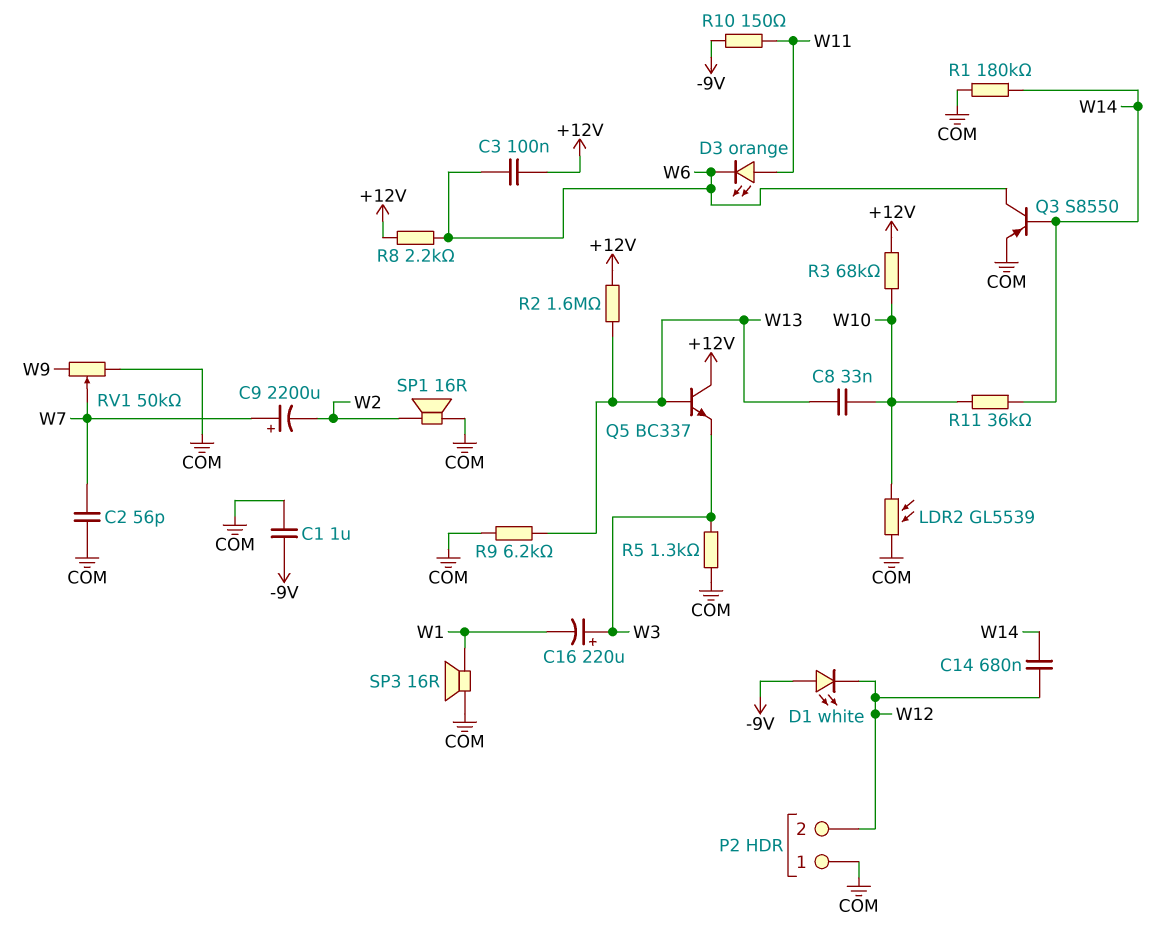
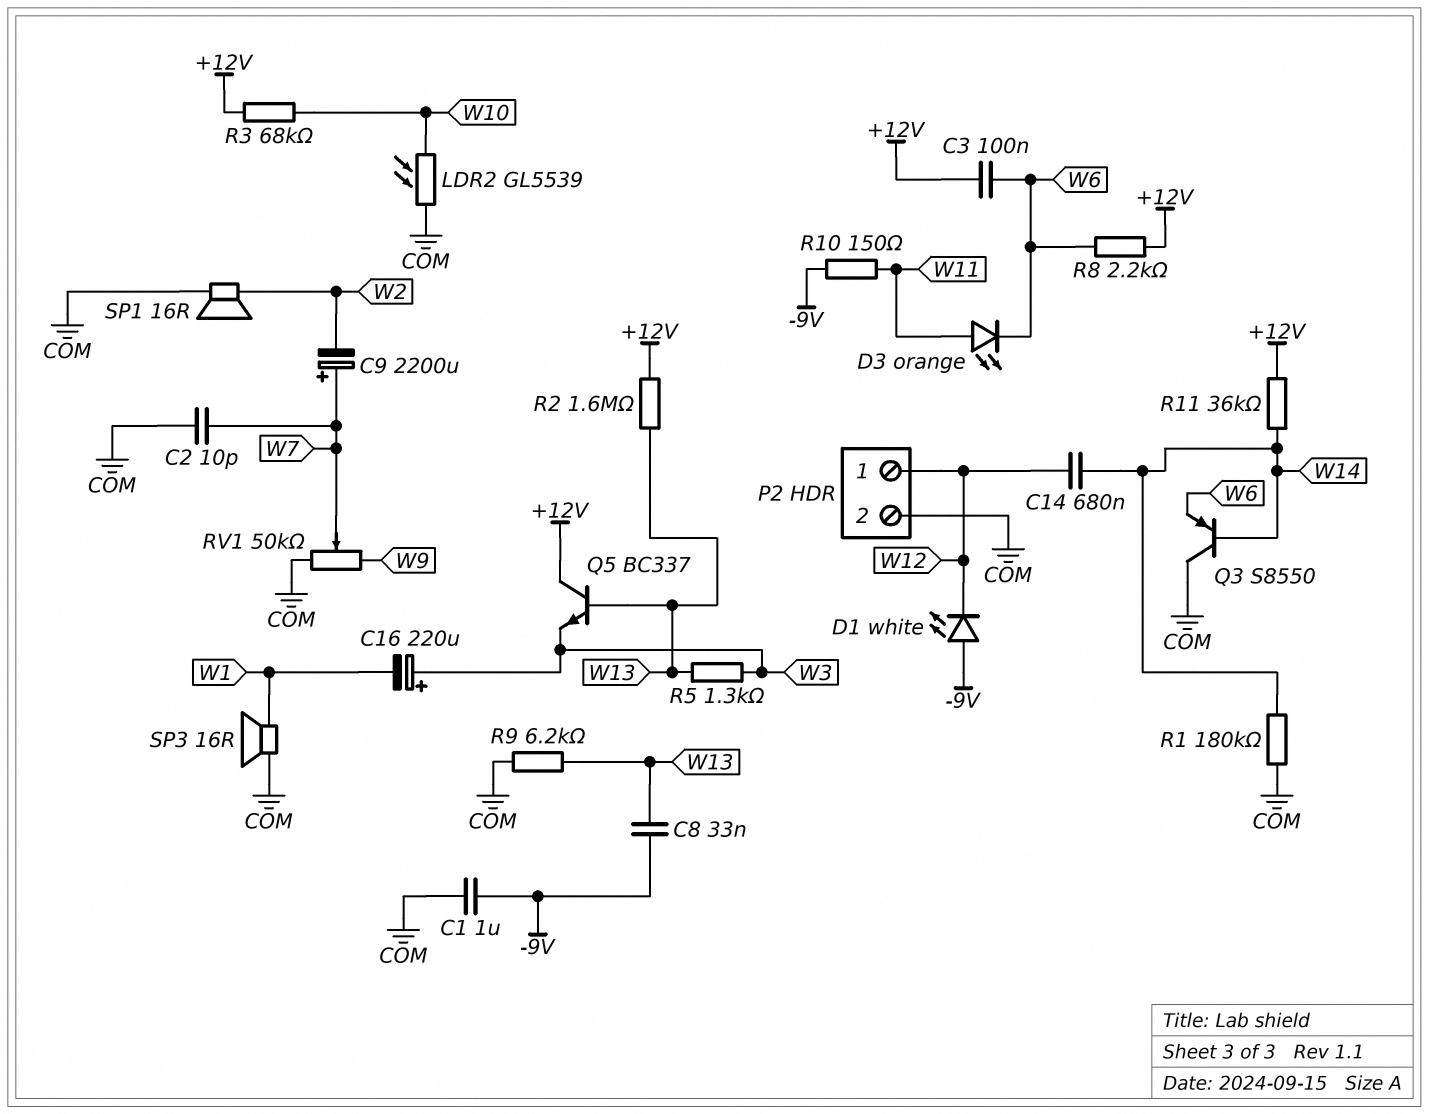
C2: 56pF (COM, W7) -> 10pF (COM, W7)
C8: 33nF (W10, W13) -> 33nF (-9V, W13)
P2 pin 1: COM -> W12
P2 pin 2: W12 -> COM
Q3: PNP S8550 (B W14, C W6, E COM) -> PNP S8550 (B W14, C COM, E W6)
R5: 1.3k (COM, W3) -> 1.3k (W3, W13)
R11: 36k (W10, W14) -> 36k (+12V, W14)

